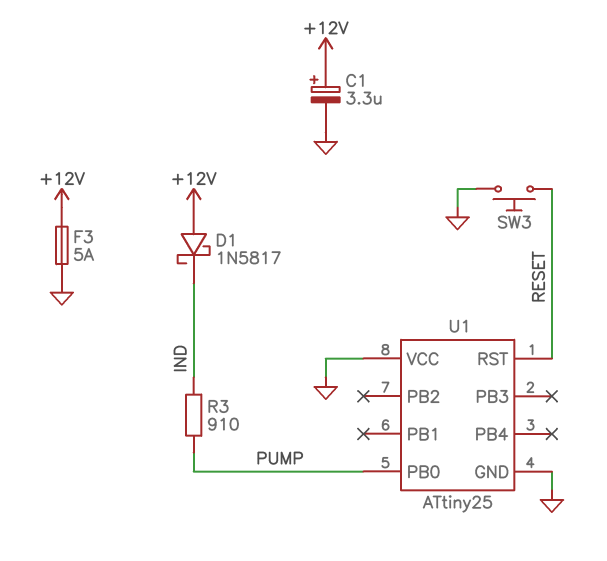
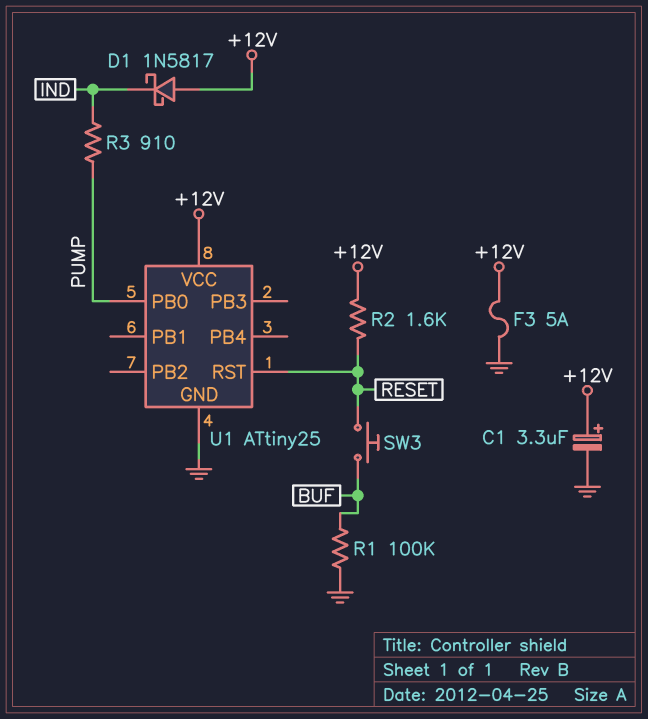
R1: none -> 100k (BUF, GND)
R2: none -> 1.6k (+12V, RESET)
SW3: button (GND, RESET) -> button (BUF, RESET)
U1 pin VCC: GND -> +12V

